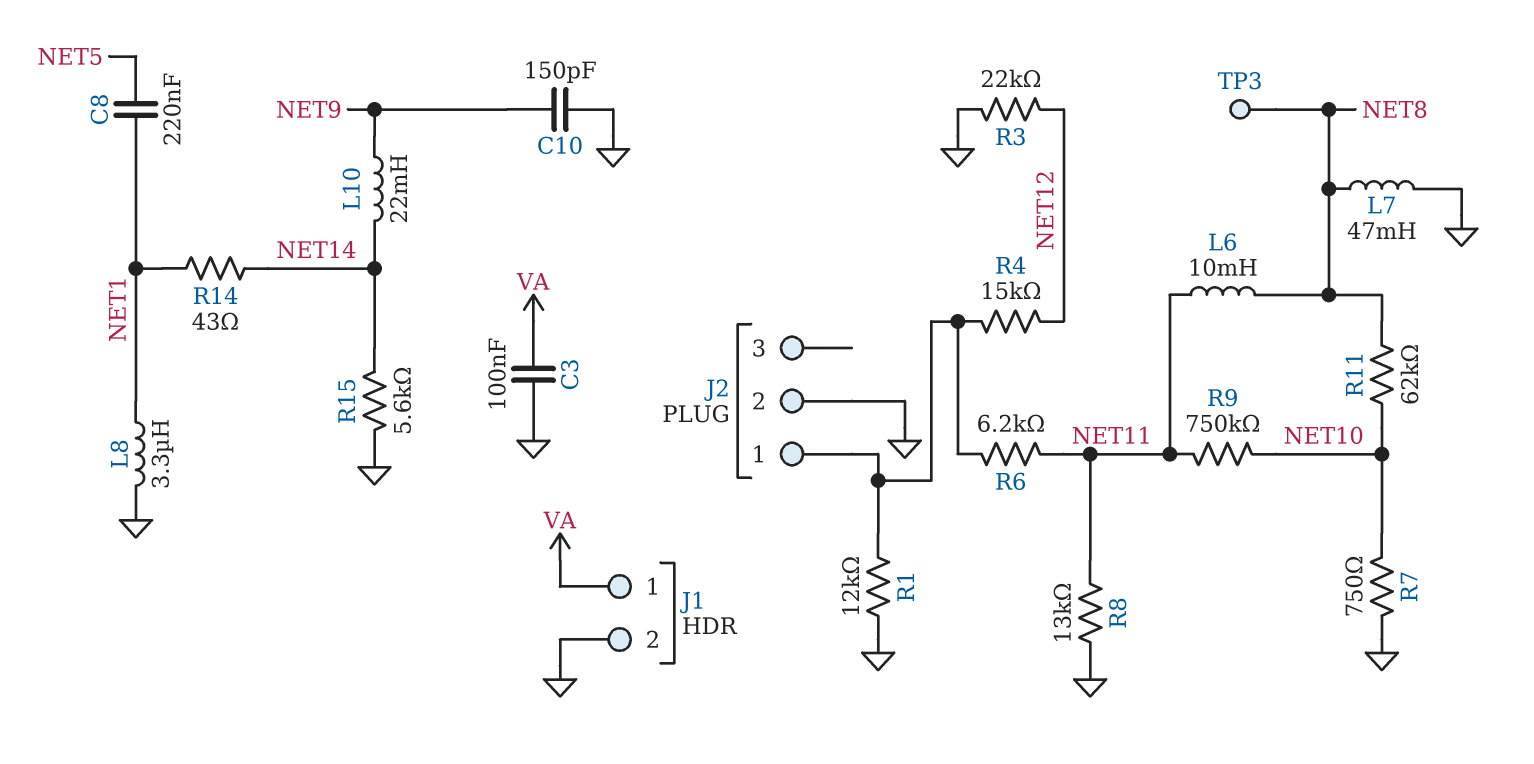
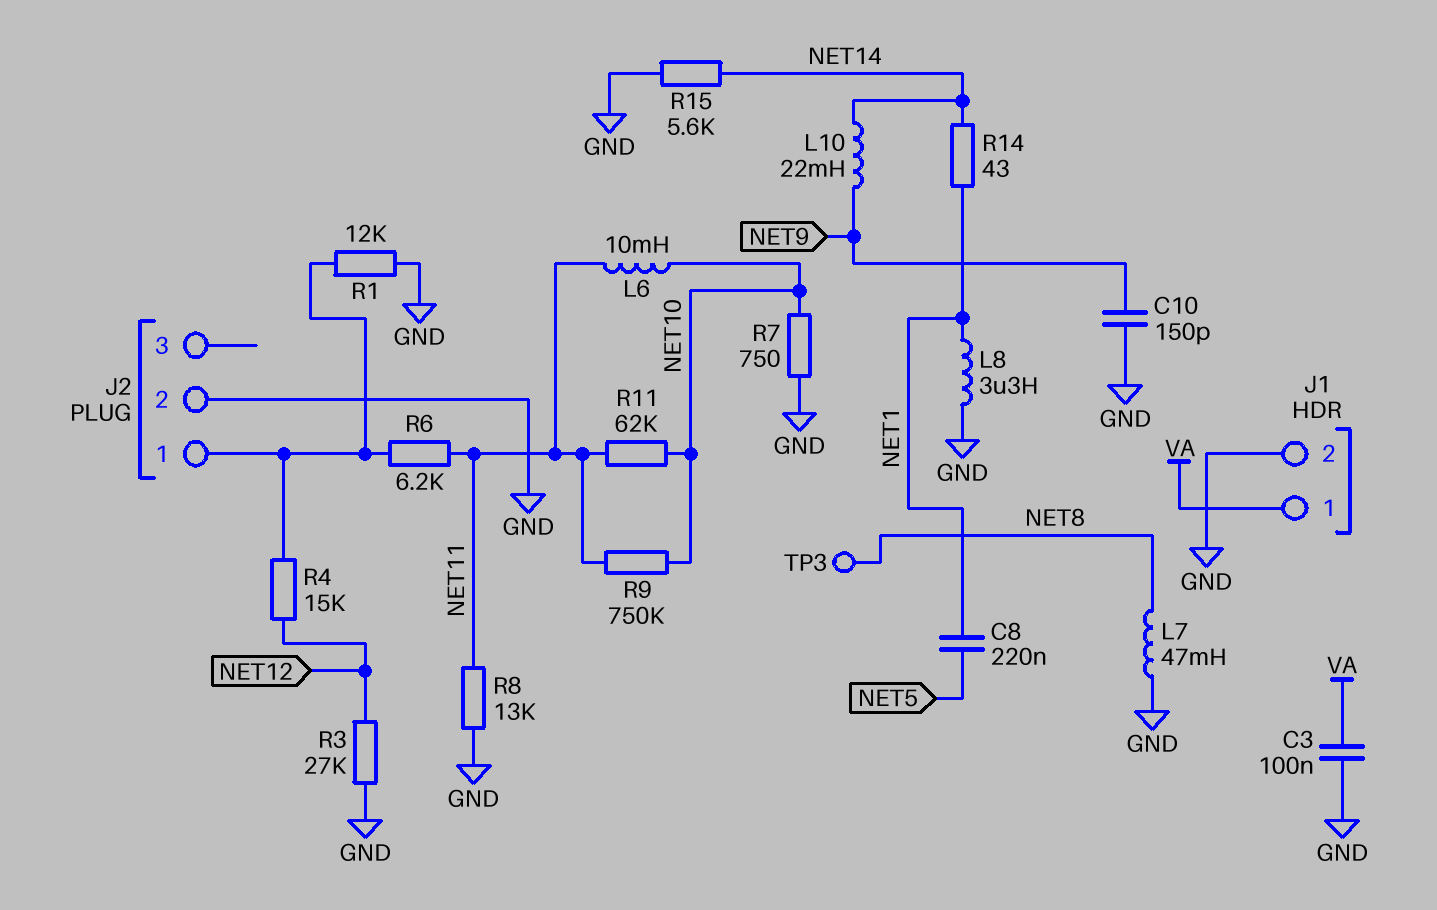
L6: 10mH (NET8, NET11) -> 10mH (NET10, NET11)
R3: 22k (GND, NET12) -> 27k (GND, NET12)
R11: 62k (NET8, NET10) -> 62k (NET10, NET11)

